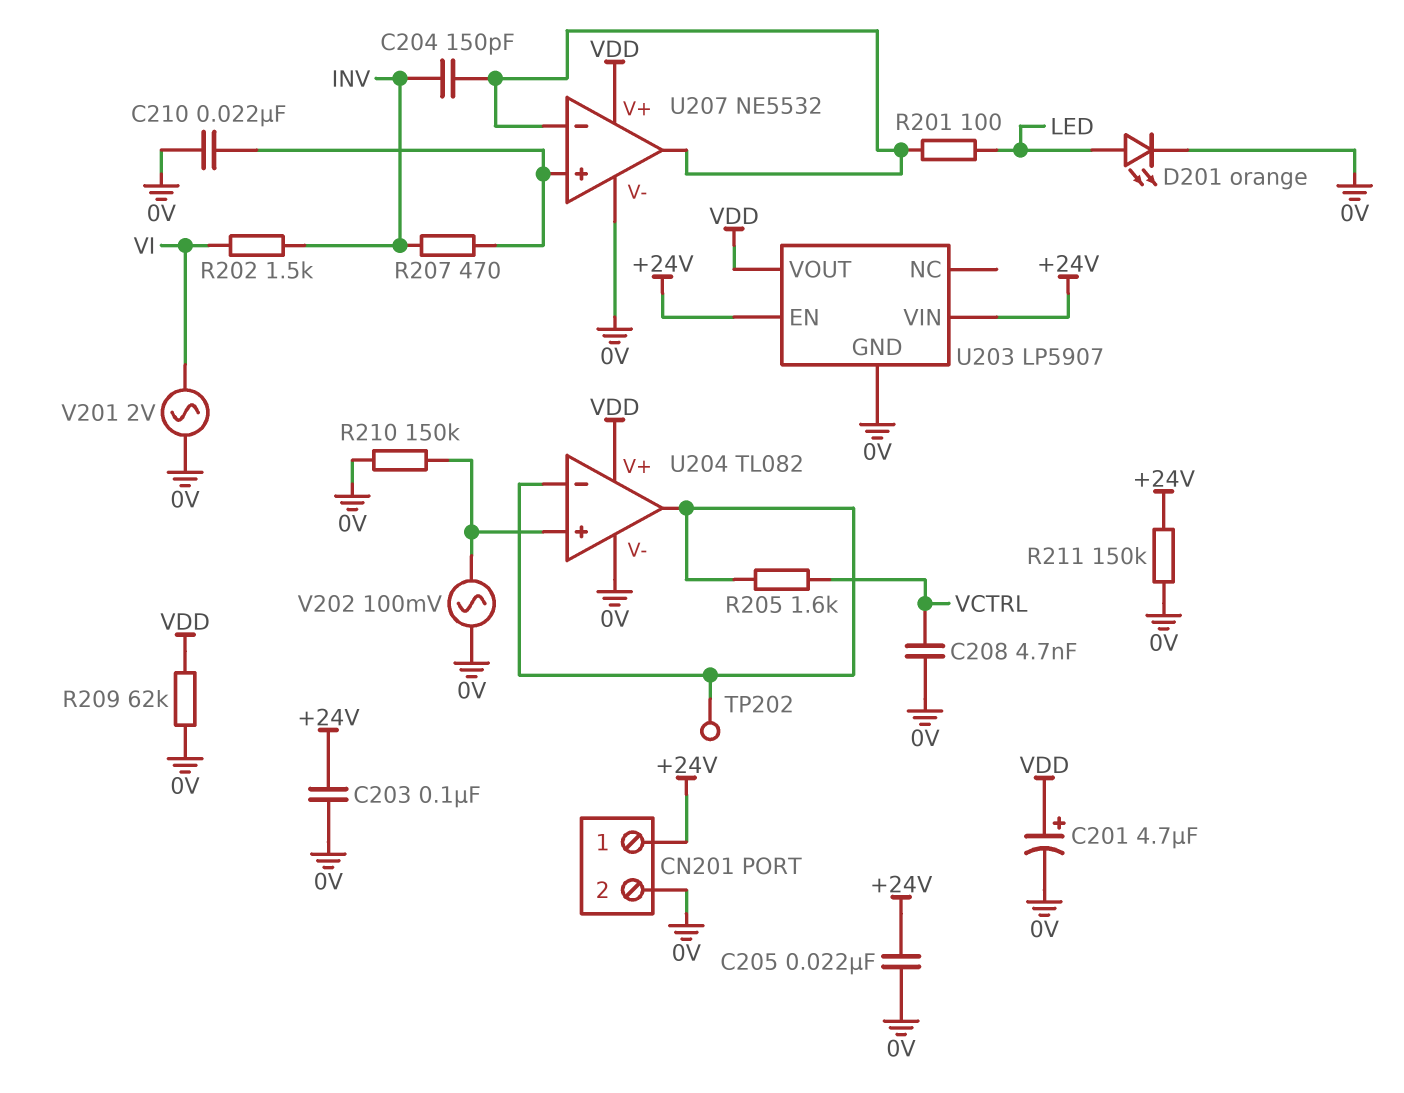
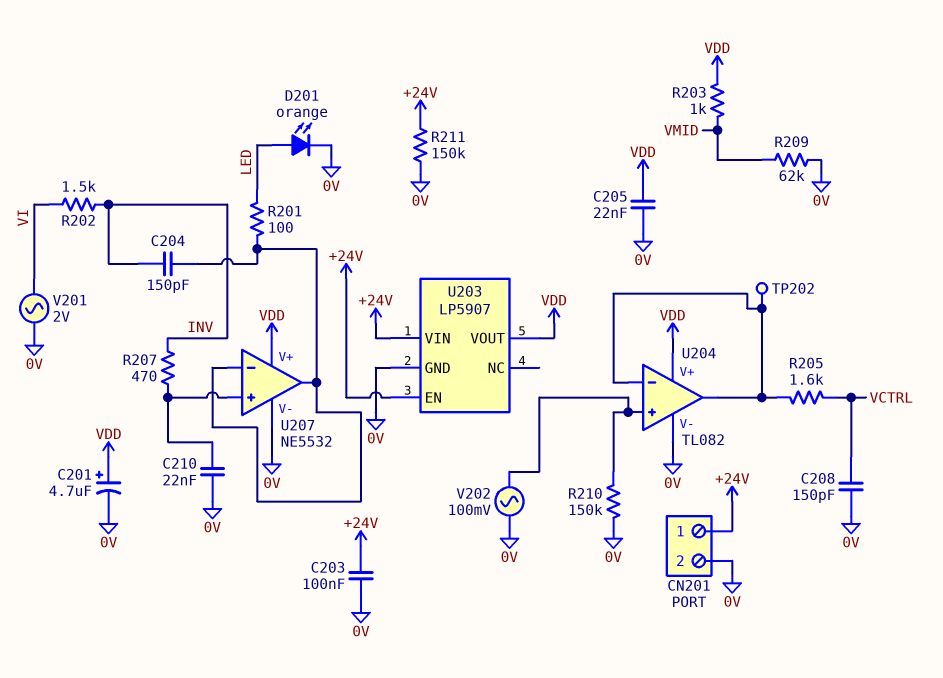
C205: 22nF (+24V, 0V) -> 22nF (0V, VDD)
C208: 4.7nF (0V, VCTRL) -> 150pF (0V, VCTRL)
R203: none -> 1k (VDD, VMID)
R209: 62k (0V, VDD) -> 62k (0V, VMID)

